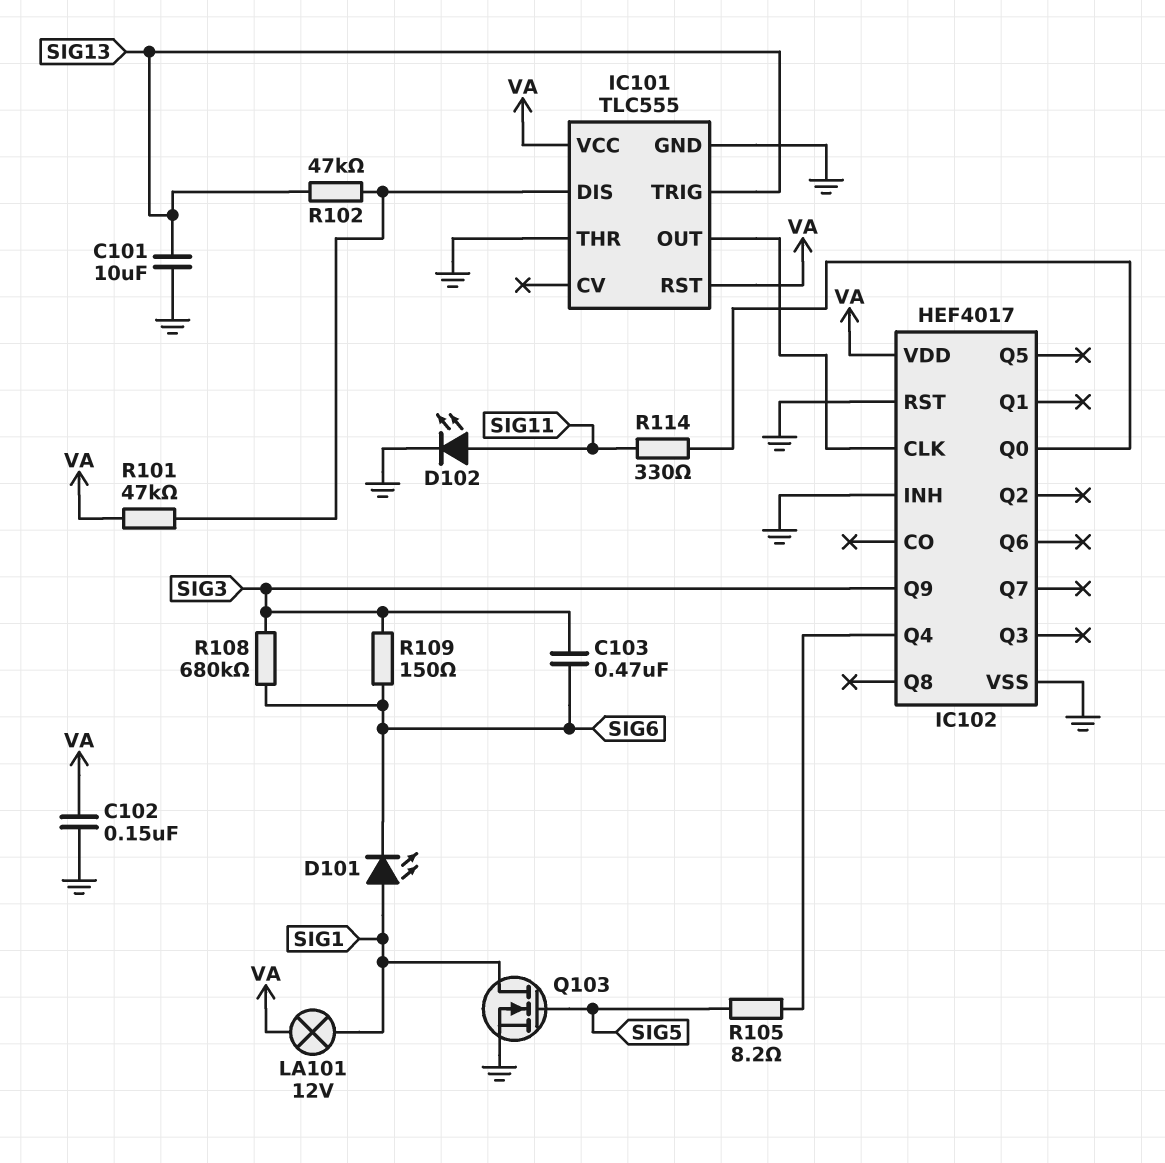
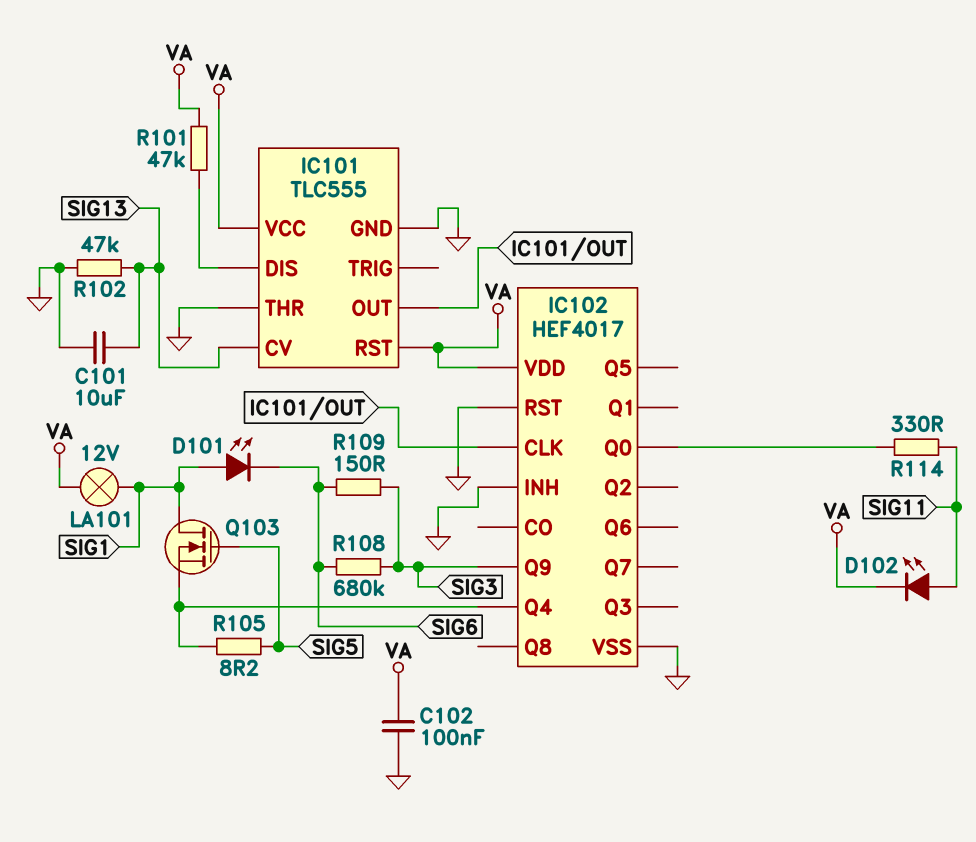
C102: 150nF (GND, VA) -> 100nF (GND, VA)
C103: 470nF (SIG3, SIG6) -> none
D102: LED (A SIG11, K GND) -> LED (A SIG11, K VA)
IC101 pin CV: none -> SIG13
IC101 pin TRIG: SIG13 -> none
Q103: NMOS (G SIG5, D SIG1, S GND) -> NMOS (G SIG5, D SIG1, S IC102/Q4)
R102: 47k (IC101/DIS, SIG13) -> 47k (GND, SIG13)

